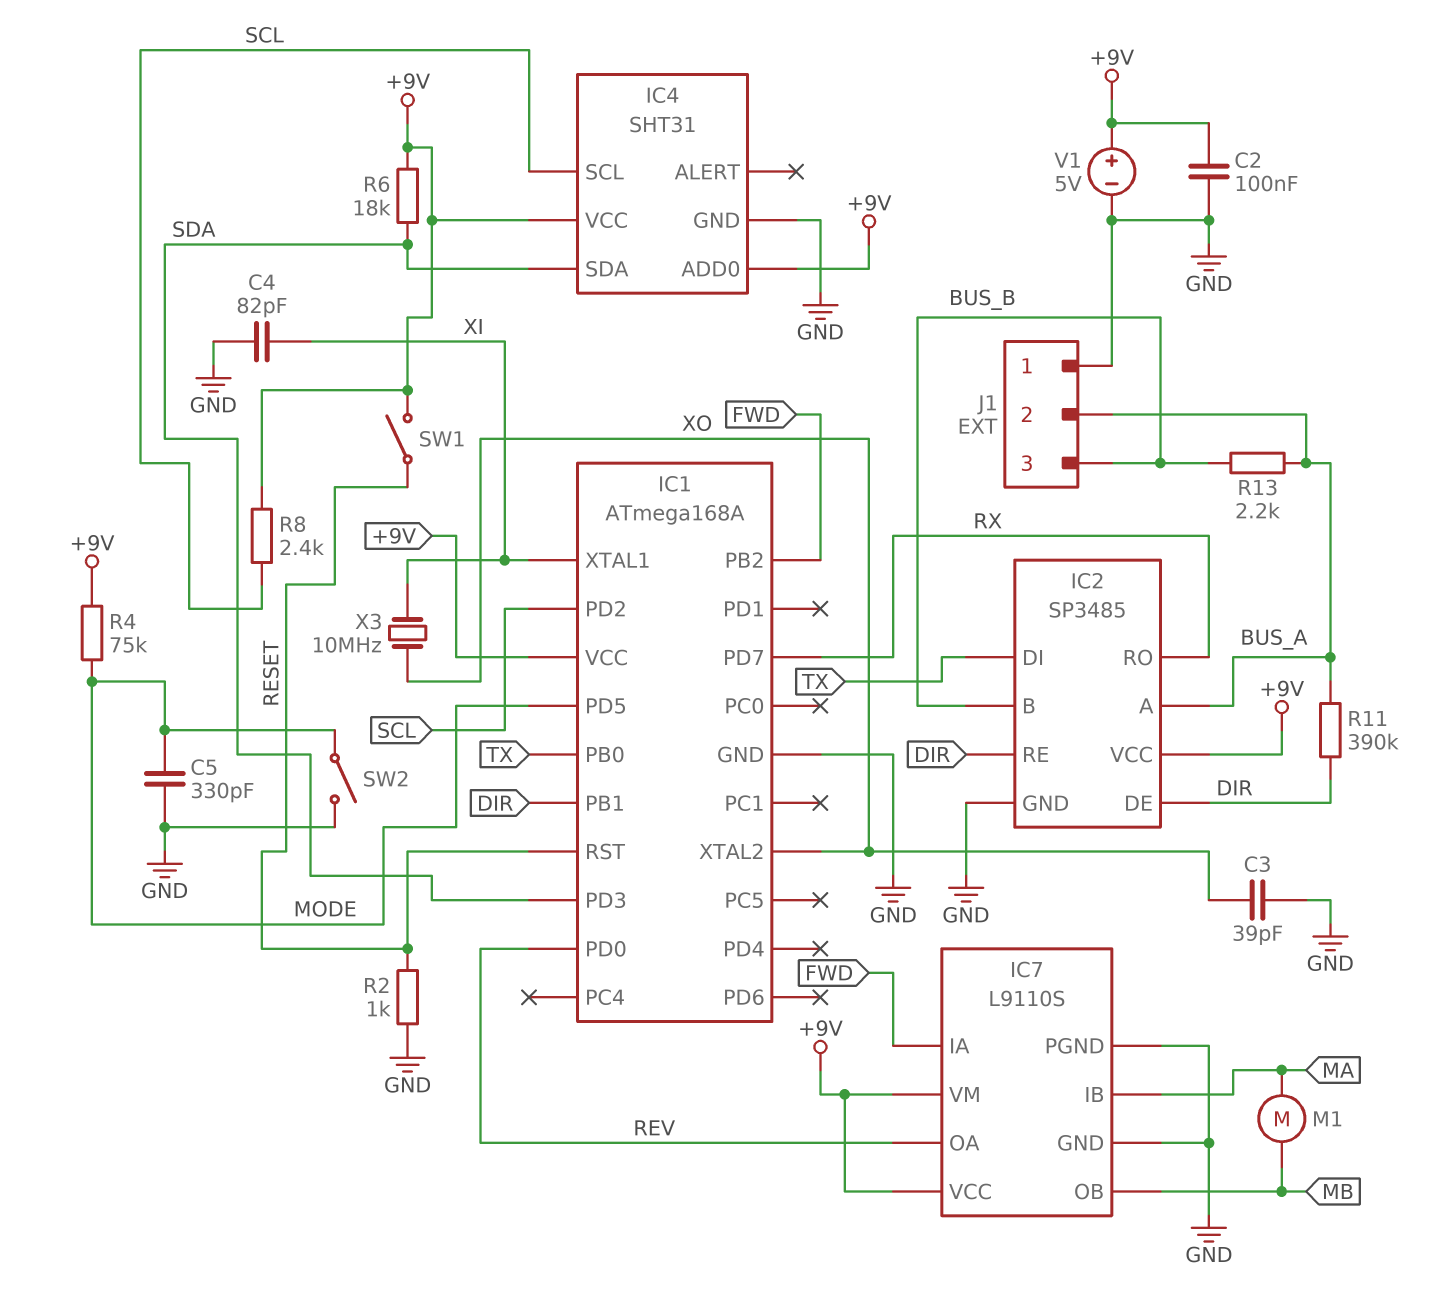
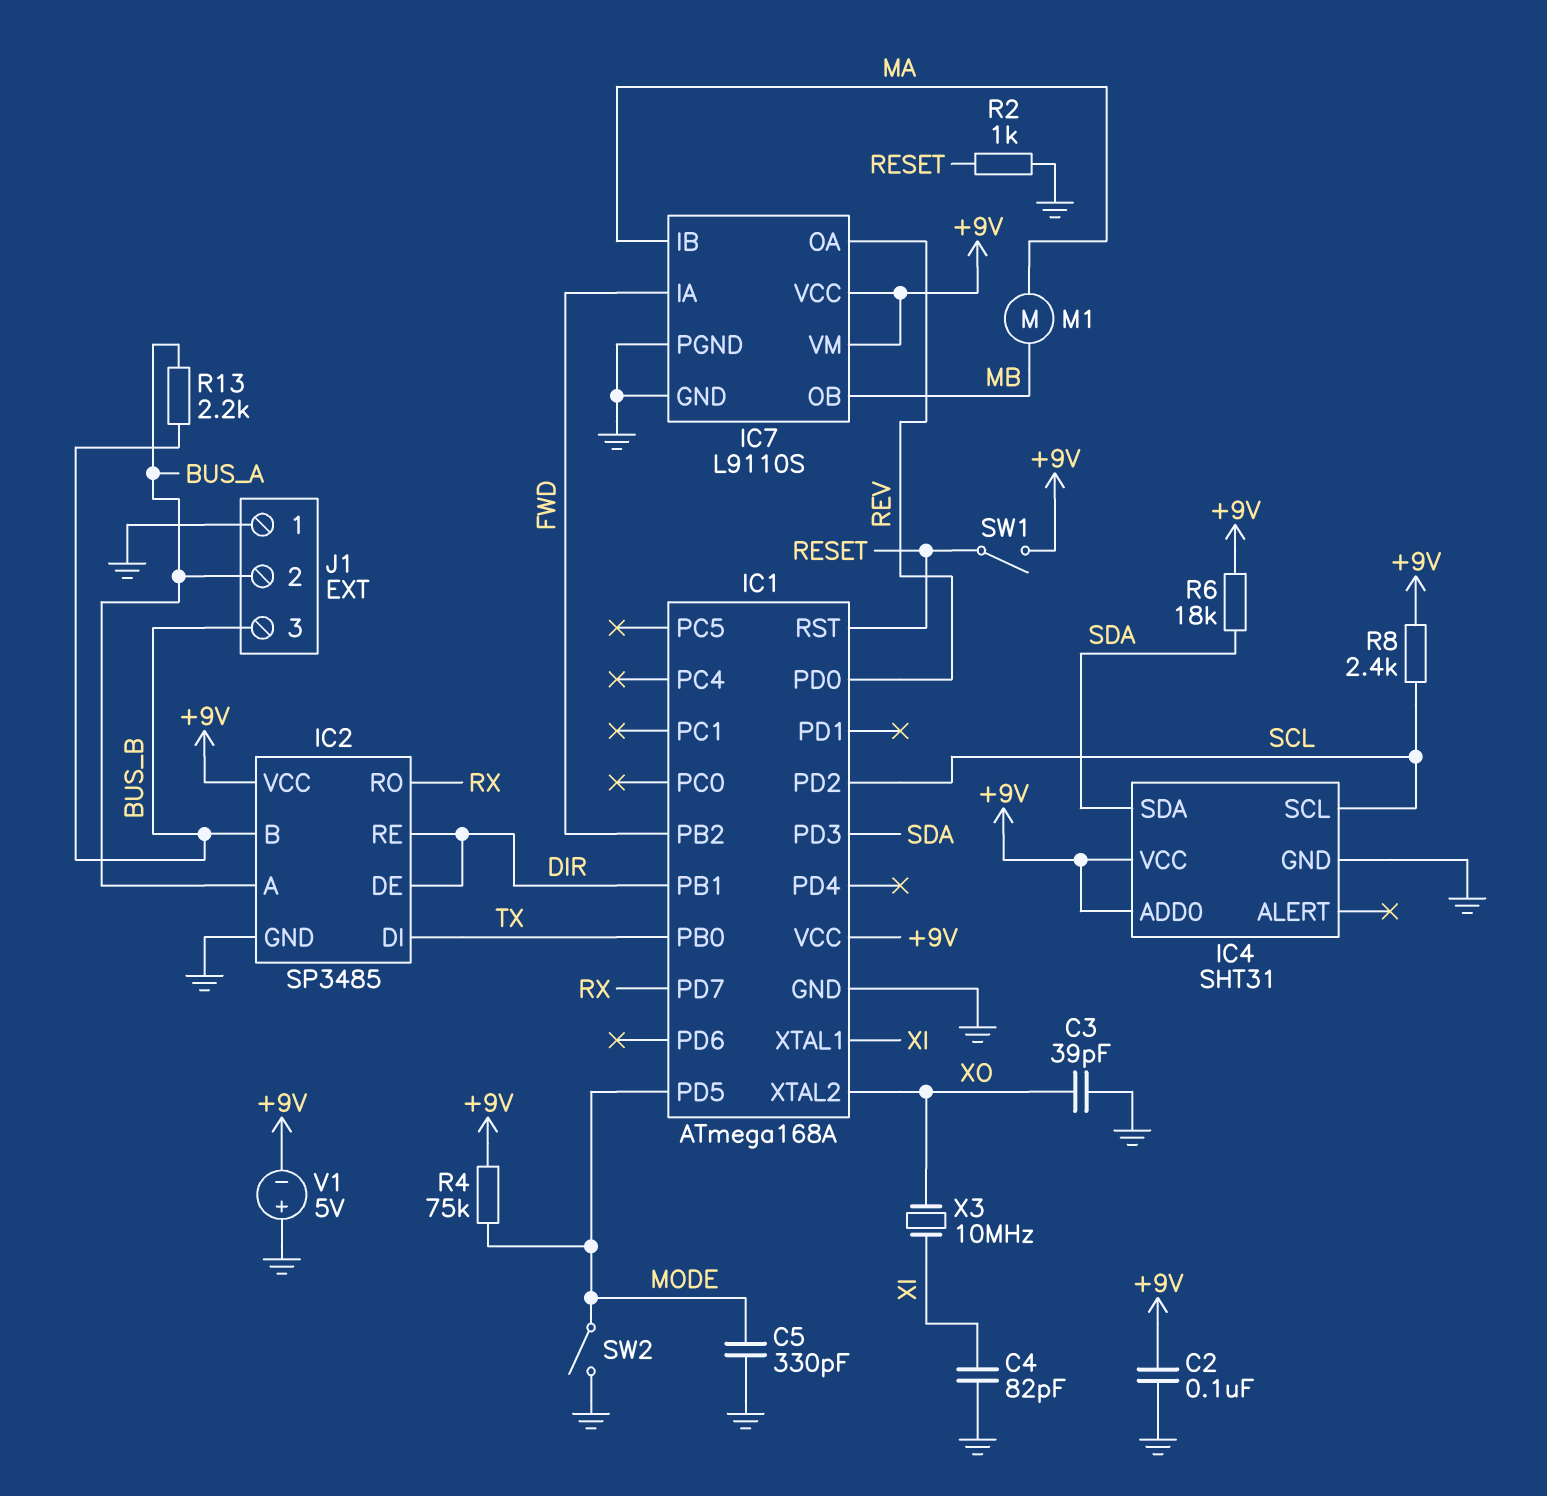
R11: 390k (BUS_A, DIR) -> none
V1: 5V (plus +9V, minus GND) -> 5V (plus GND, minus +9V)

